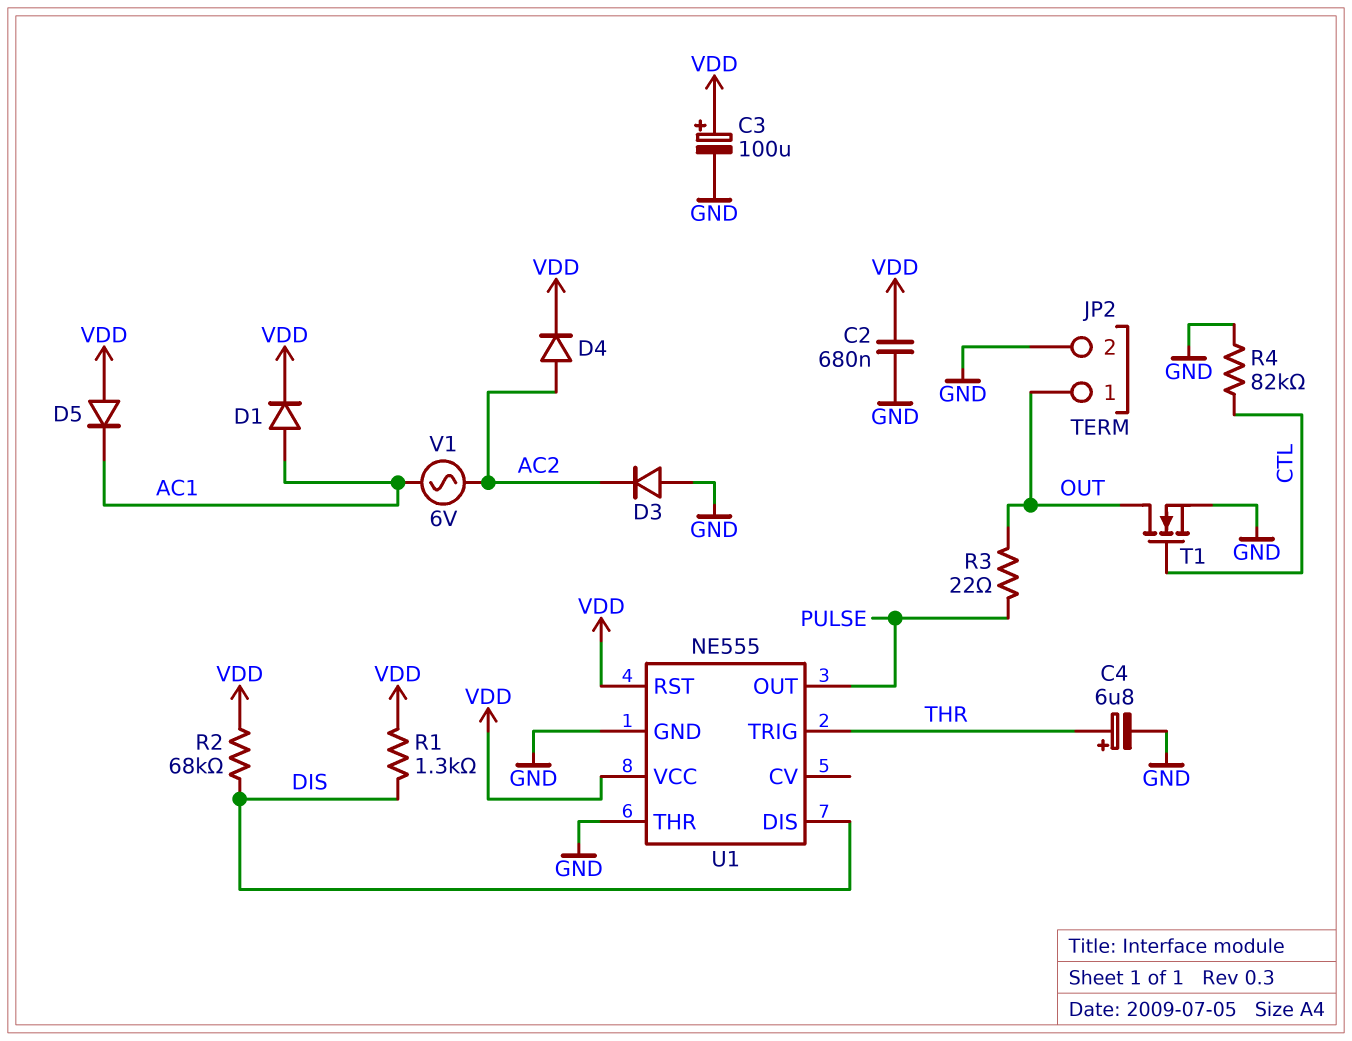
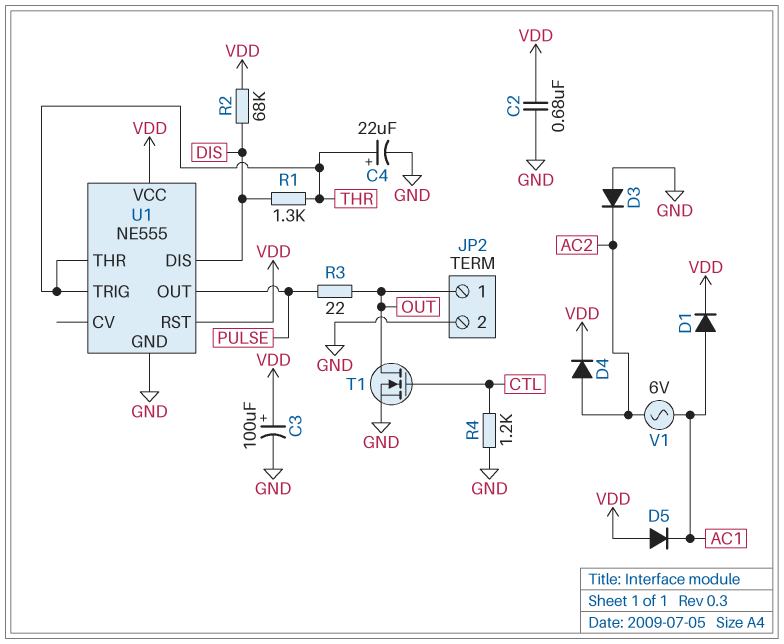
C4: 6.8uF (plus THR, minus GND) -> 22uF (plus THR, minus GND)
R1: 1.3k (DIS, VDD) -> 1.3k (DIS, THR)
R4: 82k (CTL, GND) -> 1.2k (CTL, GND)
U1 pin THR: GND -> THR

